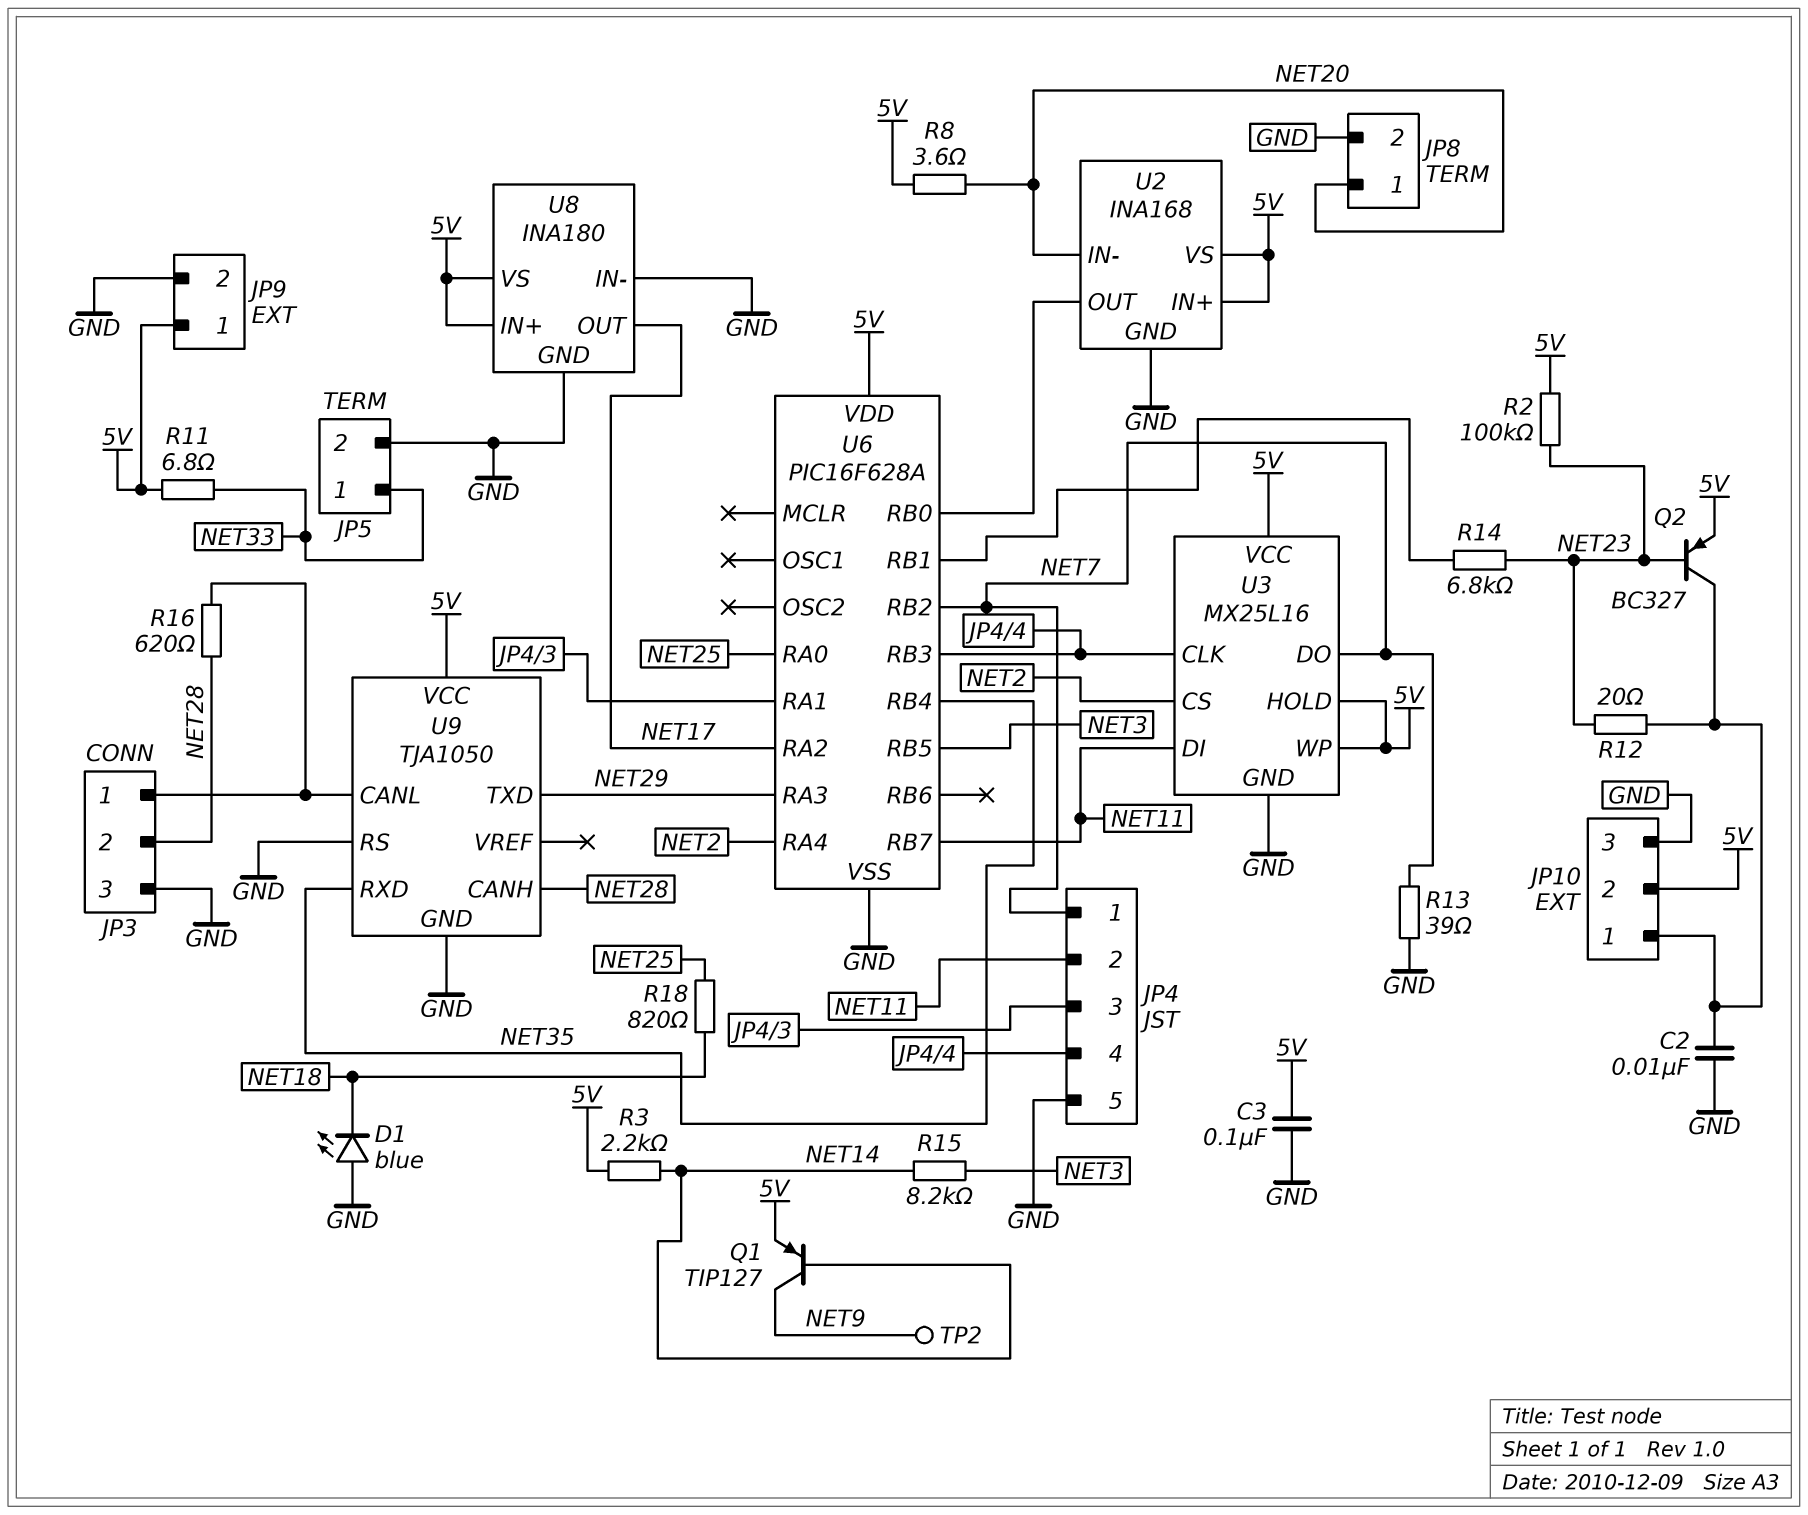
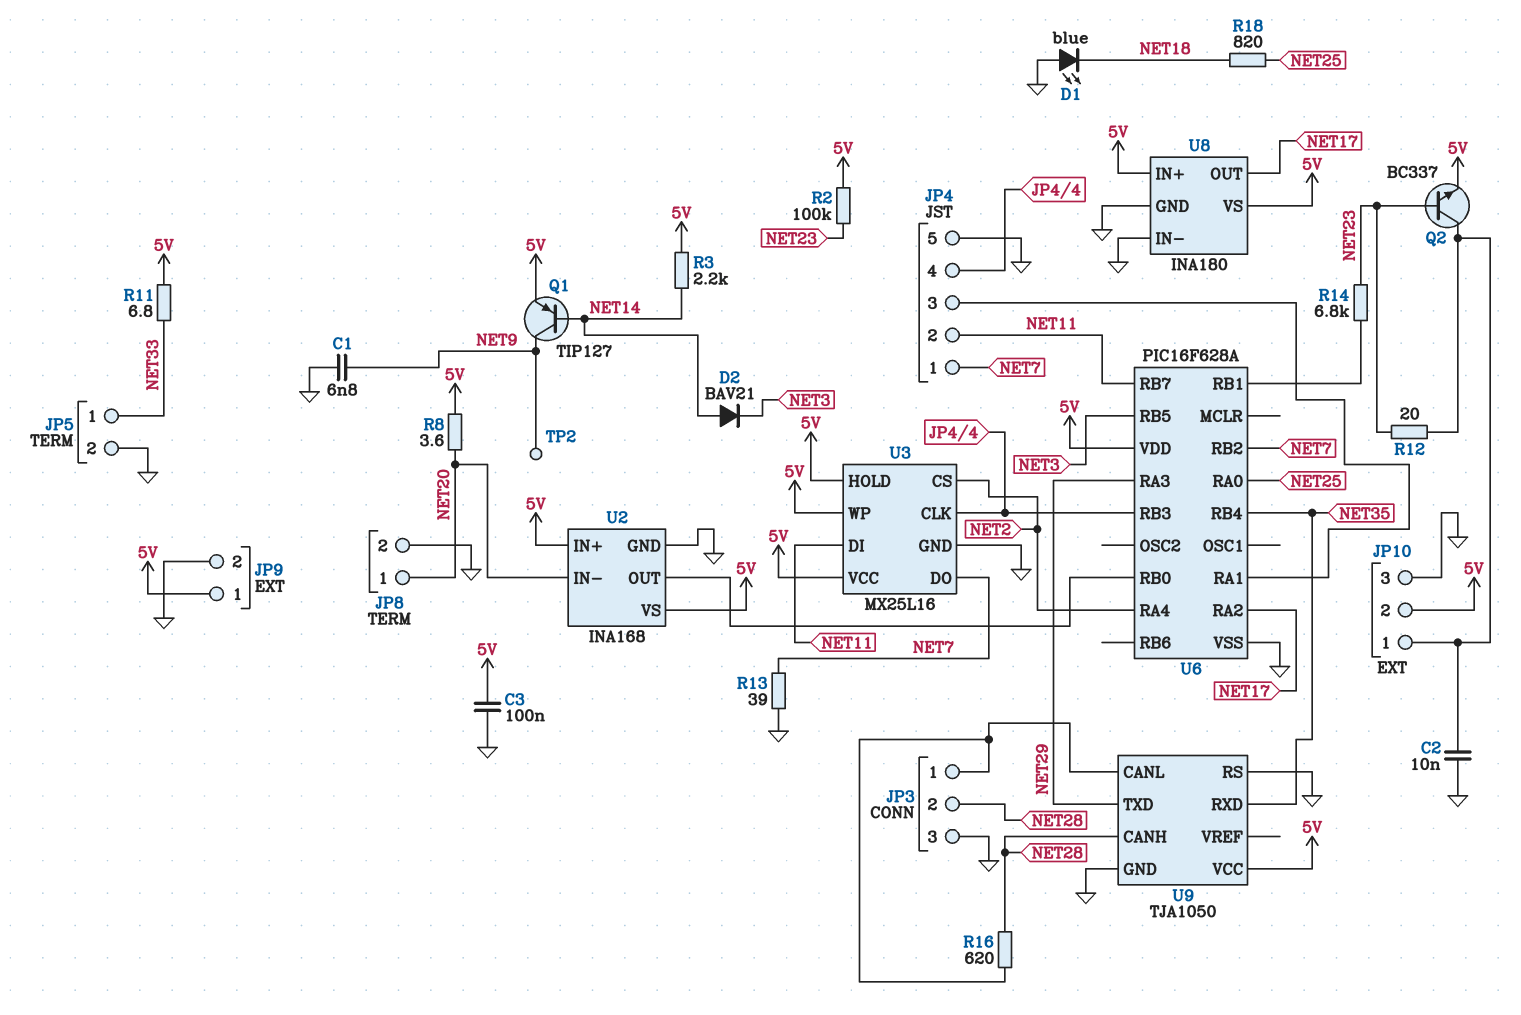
C1: none -> 6.8nF (GND, NET9)
D2: none -> diode BAV21 (A NET14, K NET3)
Q2: PNP BC327 (B NET23, C JP10/1, E 5V) -> NPN BC337 (B NET23, C JP10/1, E 5V)
R15: 8.2k (NET3, NET14) -> none

